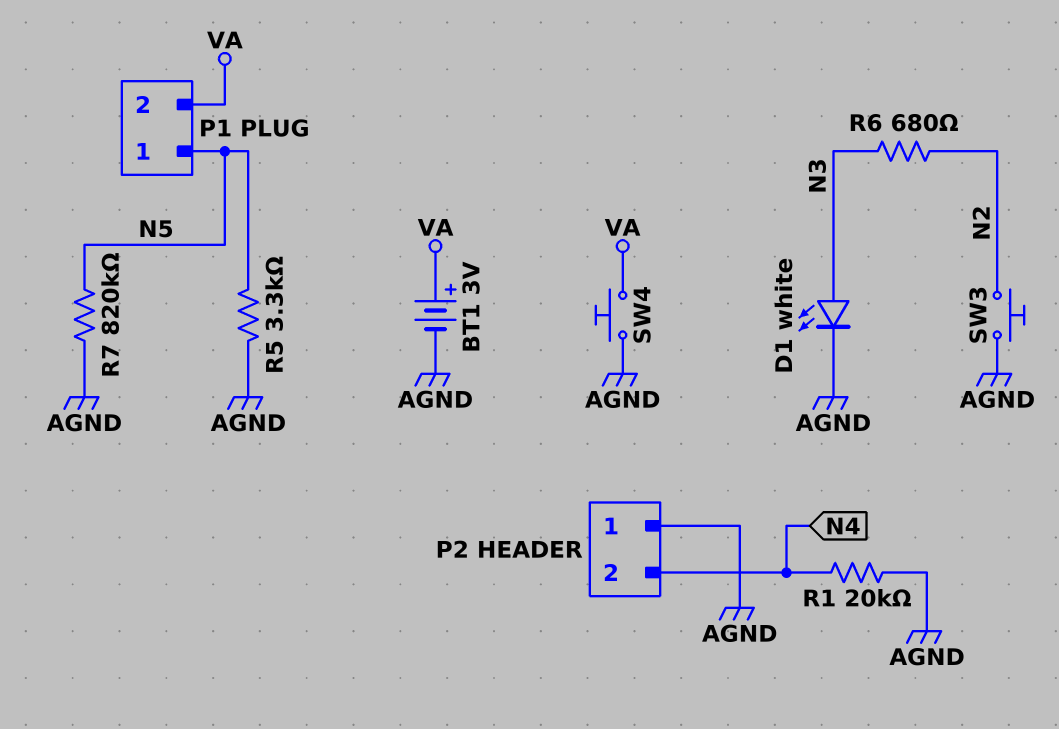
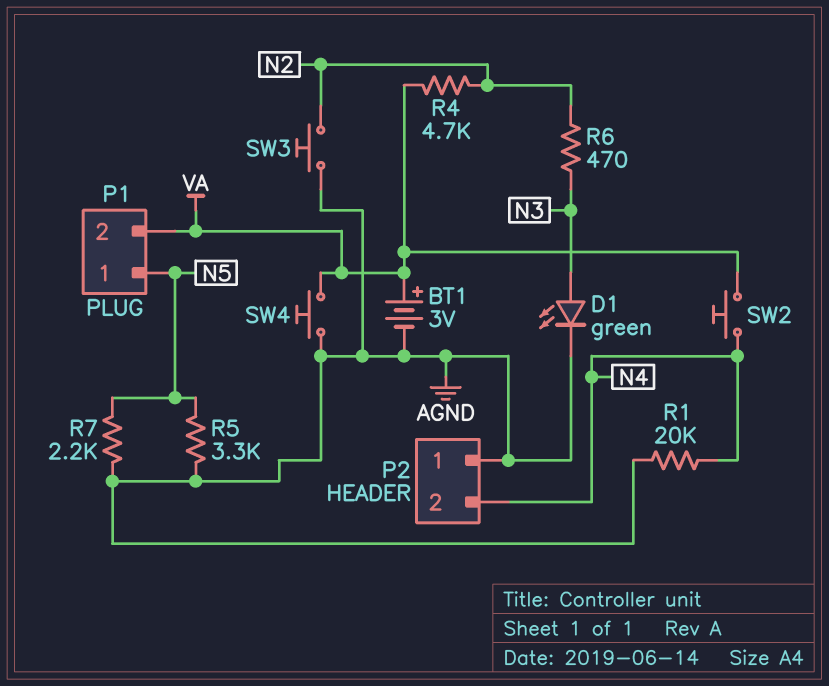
D1: LED white (A N3, K AGND) -> LED green (A N3, K AGND)
R4: none -> 4.7k (N2, VA)
R6: 680 (N2, N3) -> 470 (N2, N3)
R7: 820k (AGND, N5) -> 2.2k (AGND, N5)
SW2: none -> button (N4, VA)

